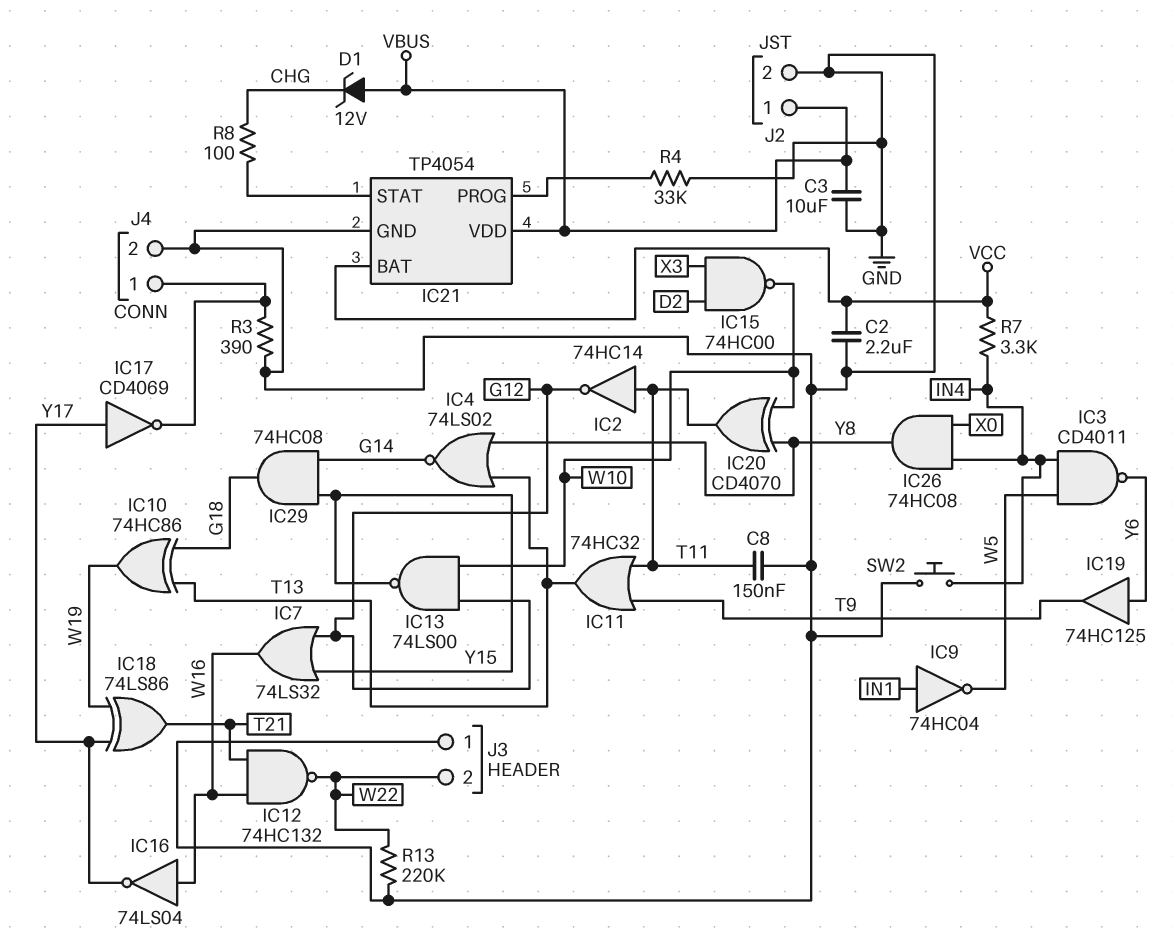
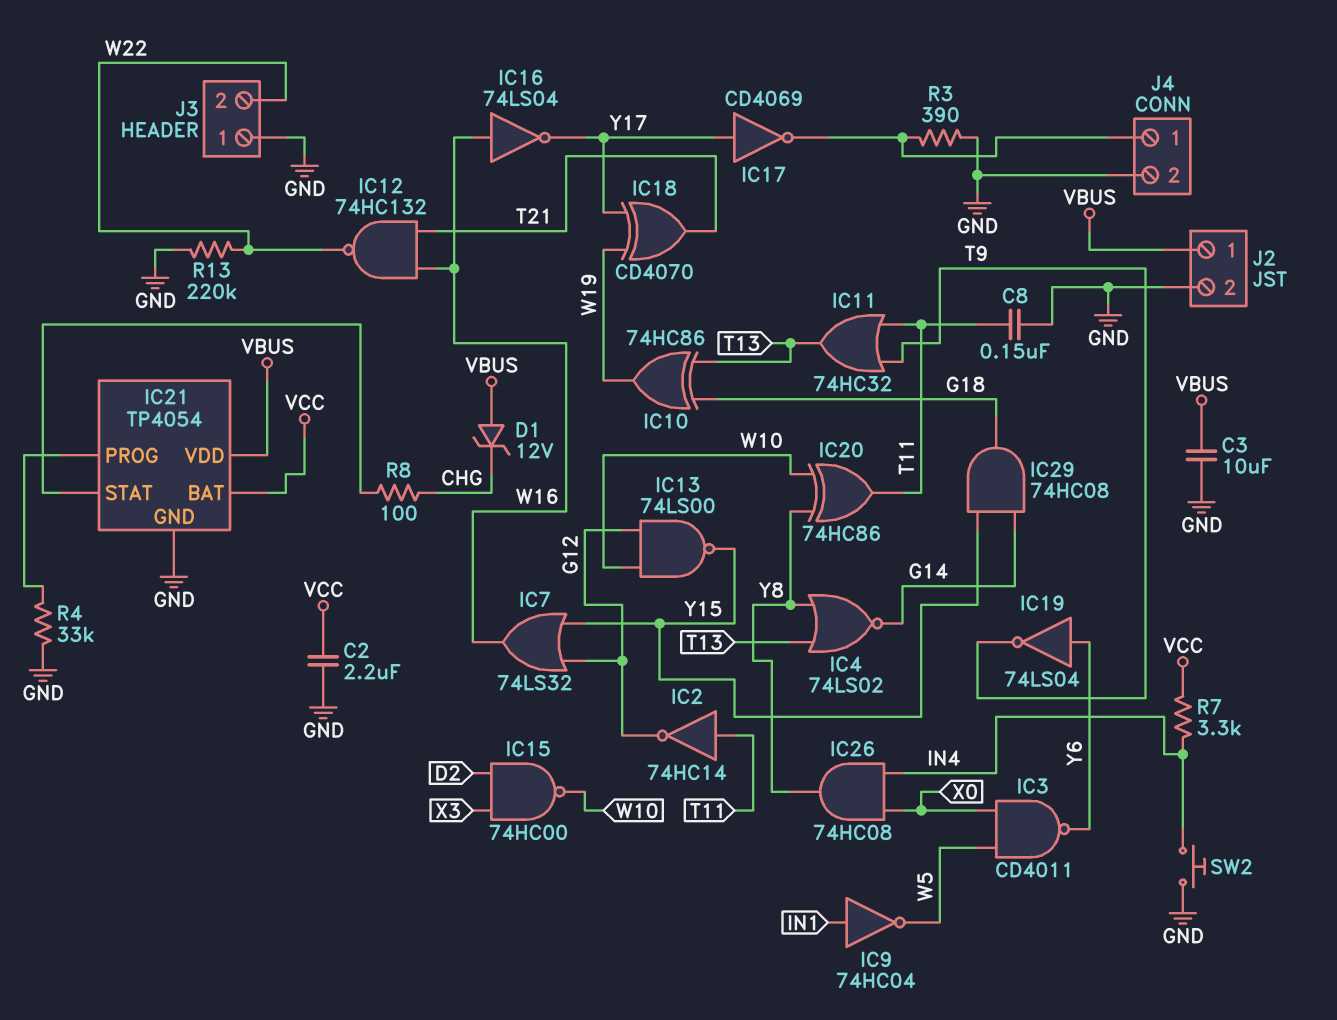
IC3: NAND CD4011 (in IN4, in W5, out Y6) -> NAND CD4011 (in W5, in X0, out Y6)
IC18: XOR 74LS86 (in W19, in Y17, out T21) -> XOR CD4070 (in W19, in Y17, out T21)
IC19: buffer 74HC125 (in Y6, out T9) -> NOT 74LS04 (in Y6, out T9)
IC20: XOR CD4070 (in W10, in Y8, out T11) -> XOR 74HC86 (in W10, in Y8, out T11)

